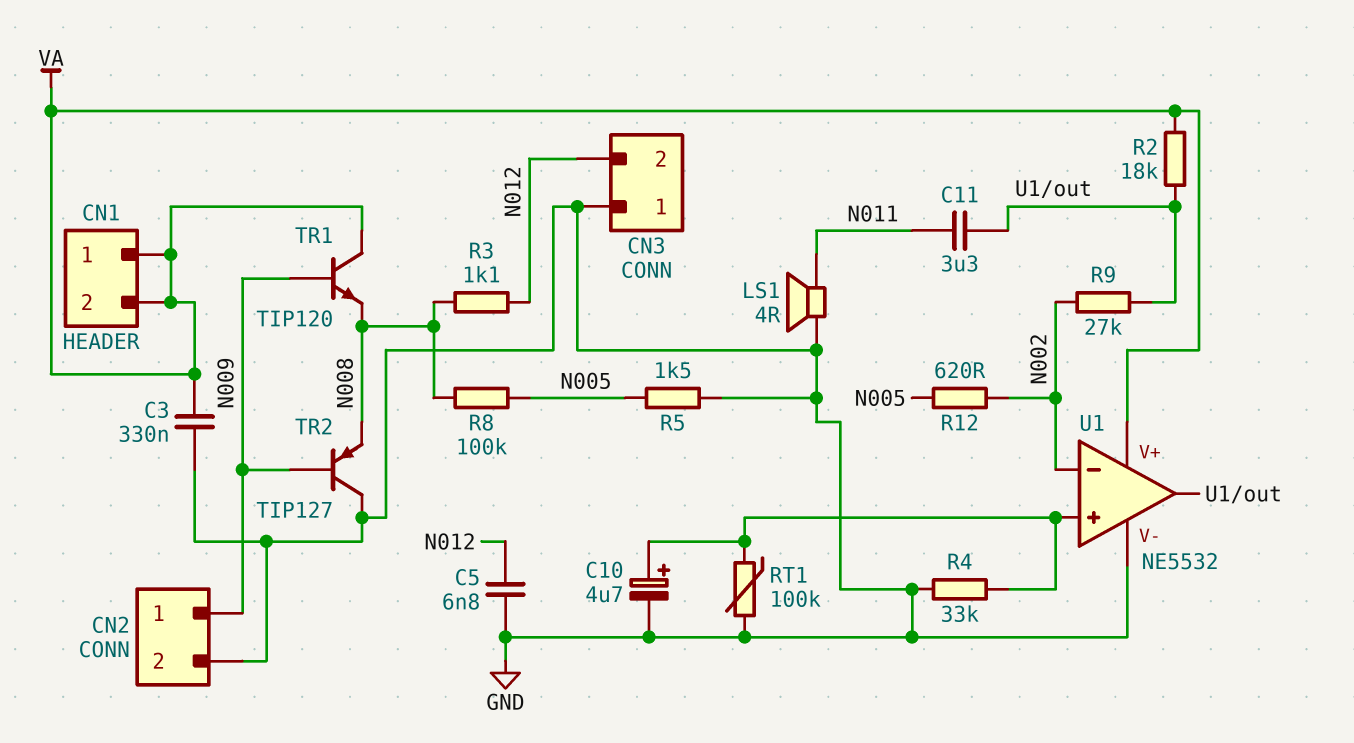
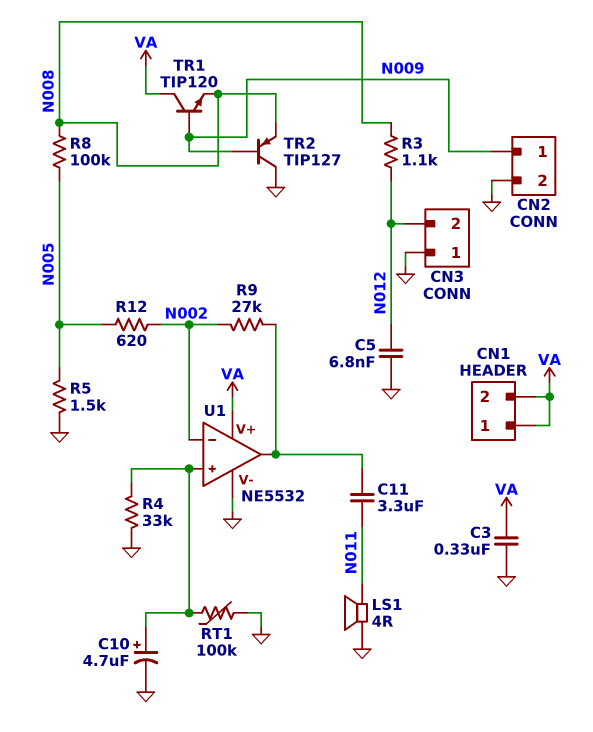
R2: 18k (U1/out, VA) -> none

